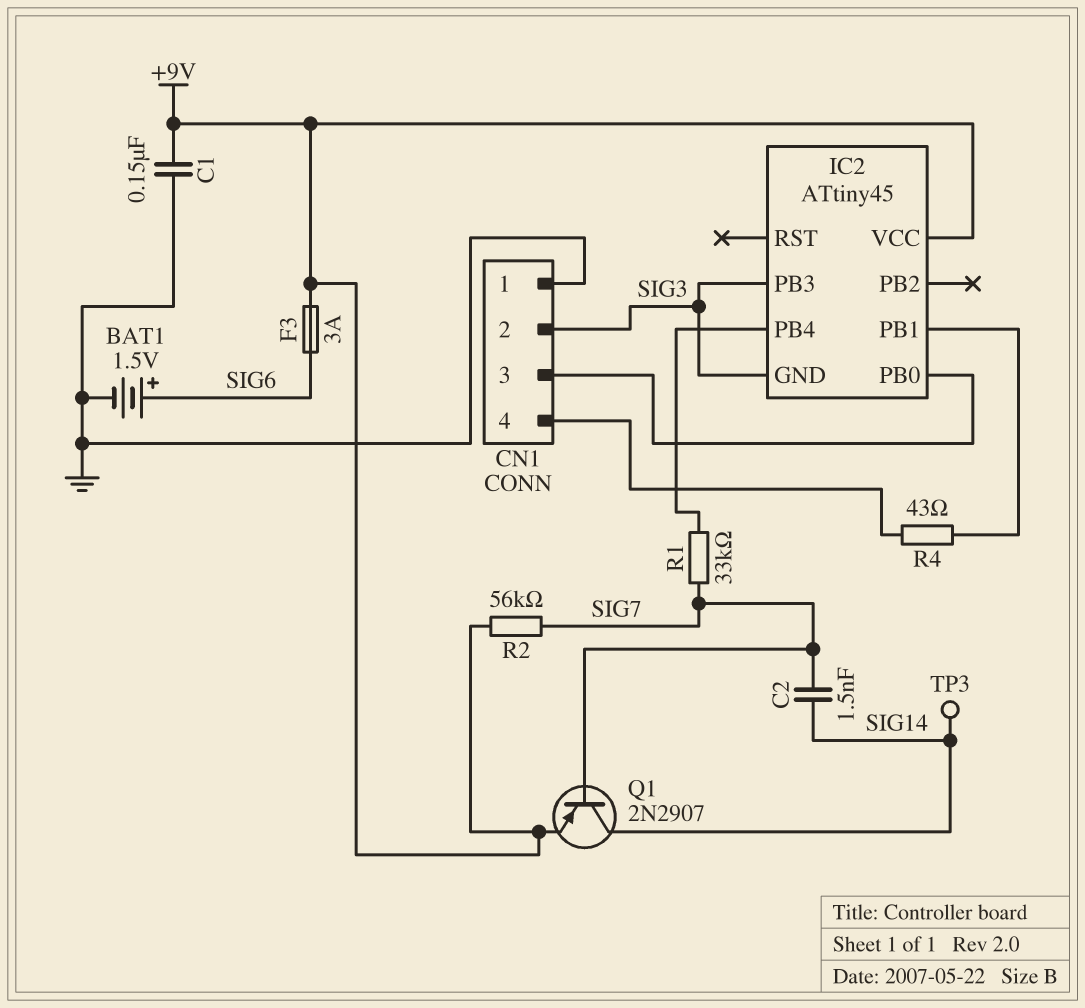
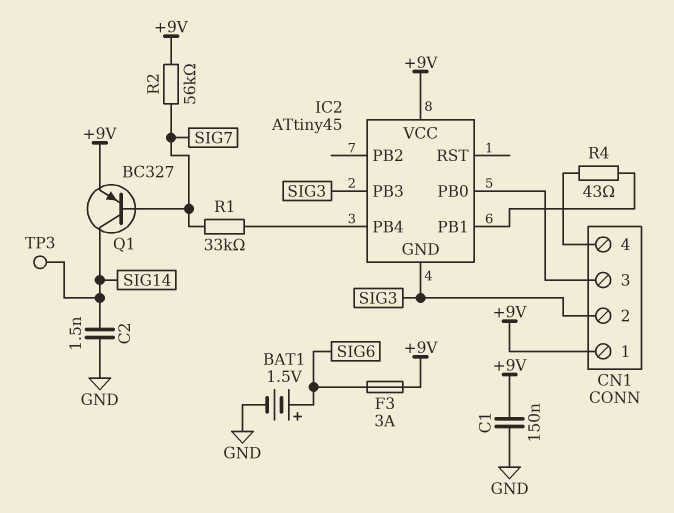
C2: 1.5nF (SIG7, SIG14) -> 1.5nF (GND, SIG14)
CN1 pin 1: GND -> +9V
Q1: PNP 2N2907 (B SIG7, C SIG14, E +9V) -> PNP BC327 (B SIG7, C SIG14, E +9V)

